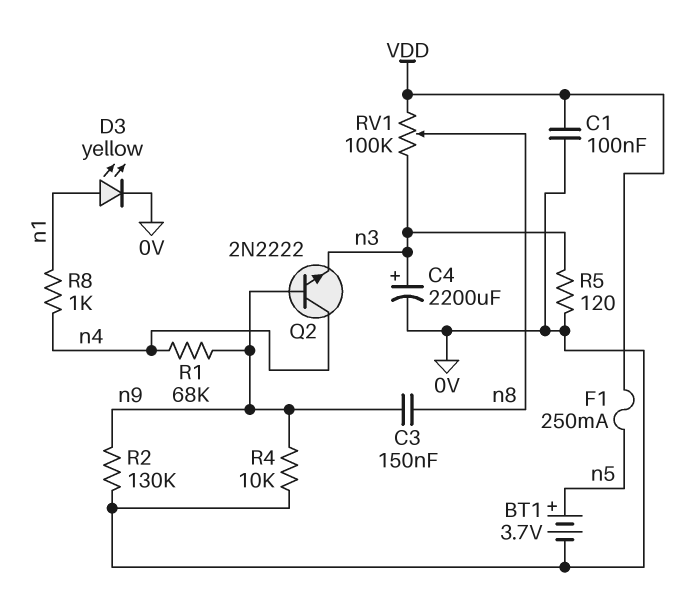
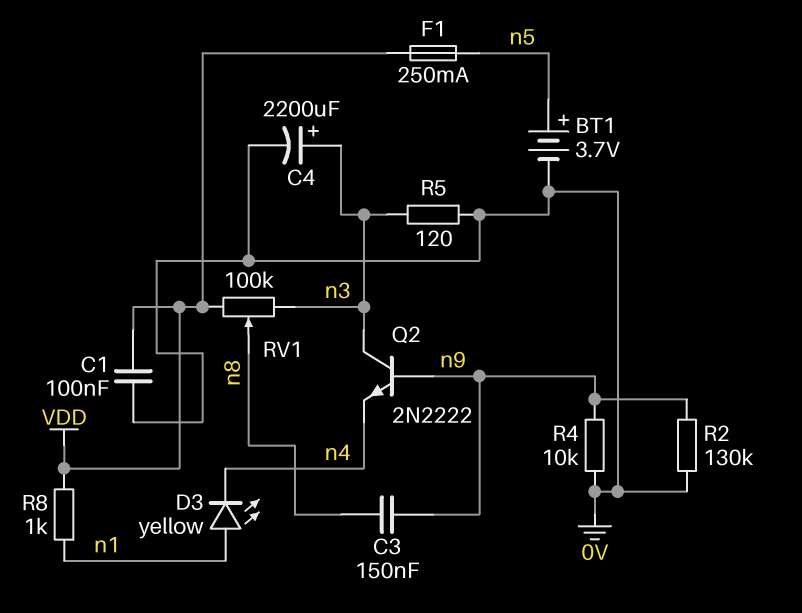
D3: LED yellow (A n1, K 0V) -> LED yellow (A n1, K n4)
Q2: NPN 2N2222 (B n9, C n4, E n3) -> NPN 2N2222 (B n9, C n3, E n4)
R1: 68k (n4, n9) -> none
R8: 1k (n1, n4) -> 1k (VDD, n1)

